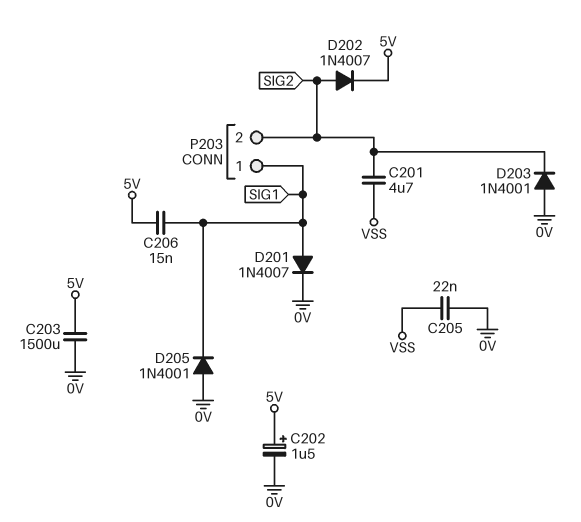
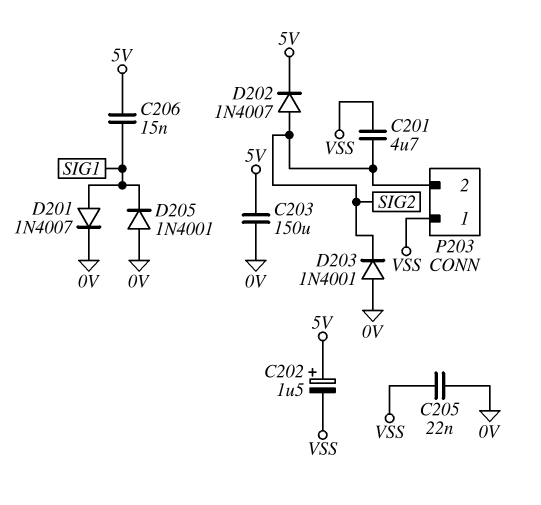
C202: 1.5uF (plus 5V, minus 0V) -> 1.5uF (plus 5V, minus VSS)
C203: 1500uF (0V, 5V) -> 150uF (0V, 5V)
P203 pin 1: SIG1 -> VSS

